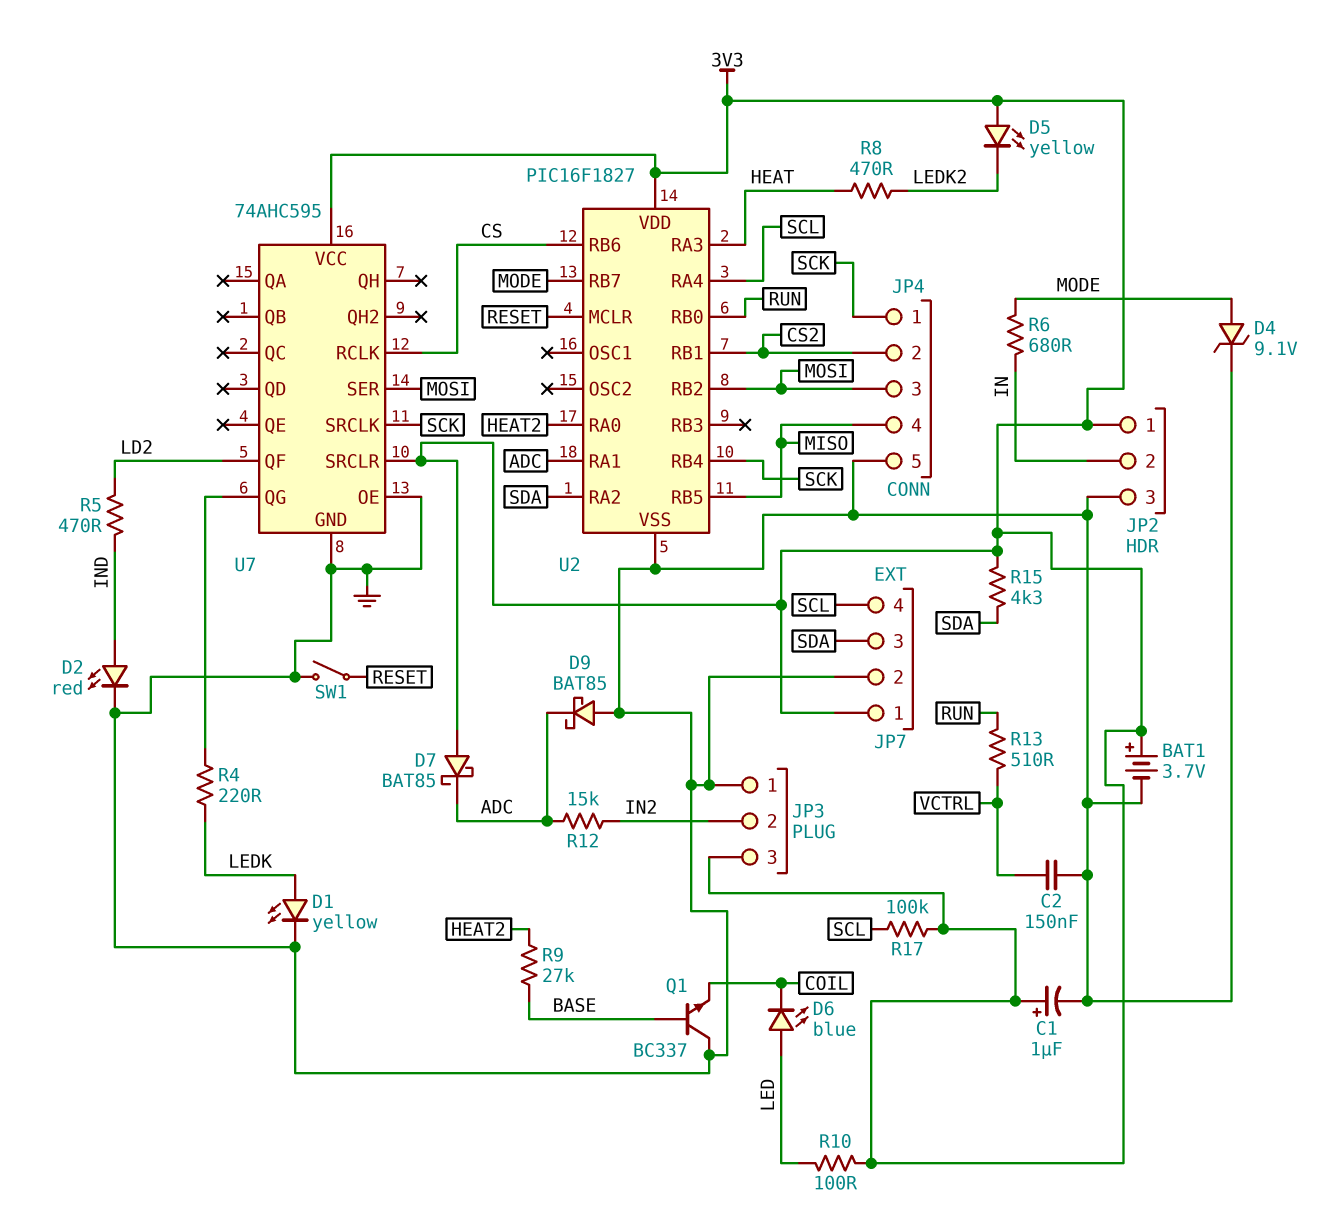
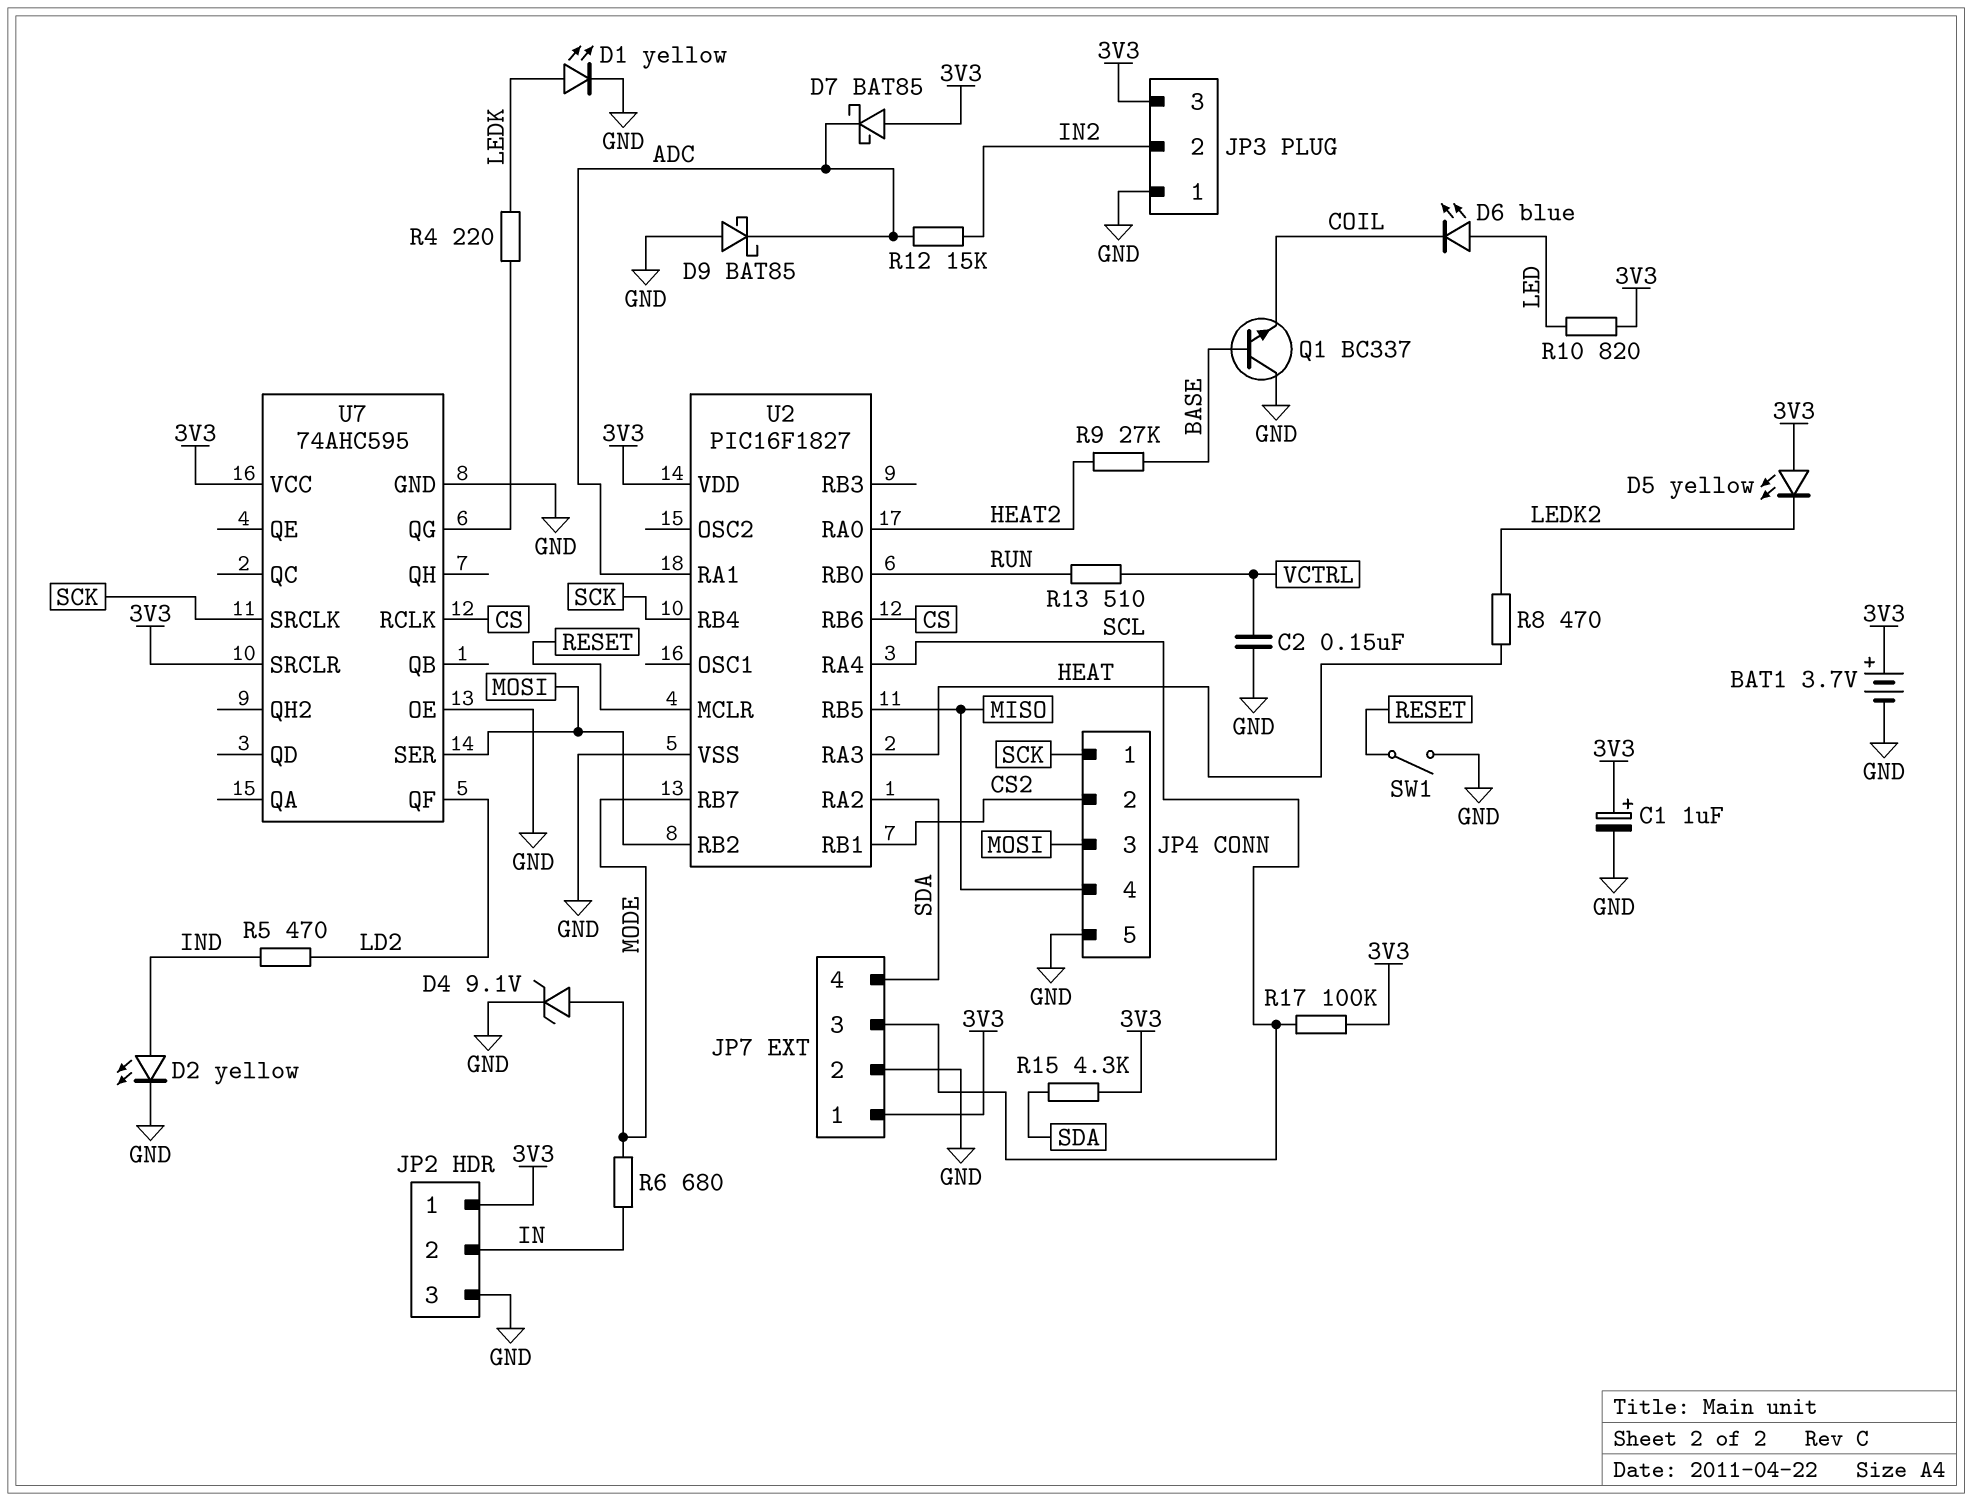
D2: LED red (A IND, K GND) -> LED yellow (A IND, K GND)
JP7 pin 3: SDA -> SCL
JP7 pin 4: SCL -> SDA
R10: 100 (3V3, LED) -> 820 (3V3, LED)

